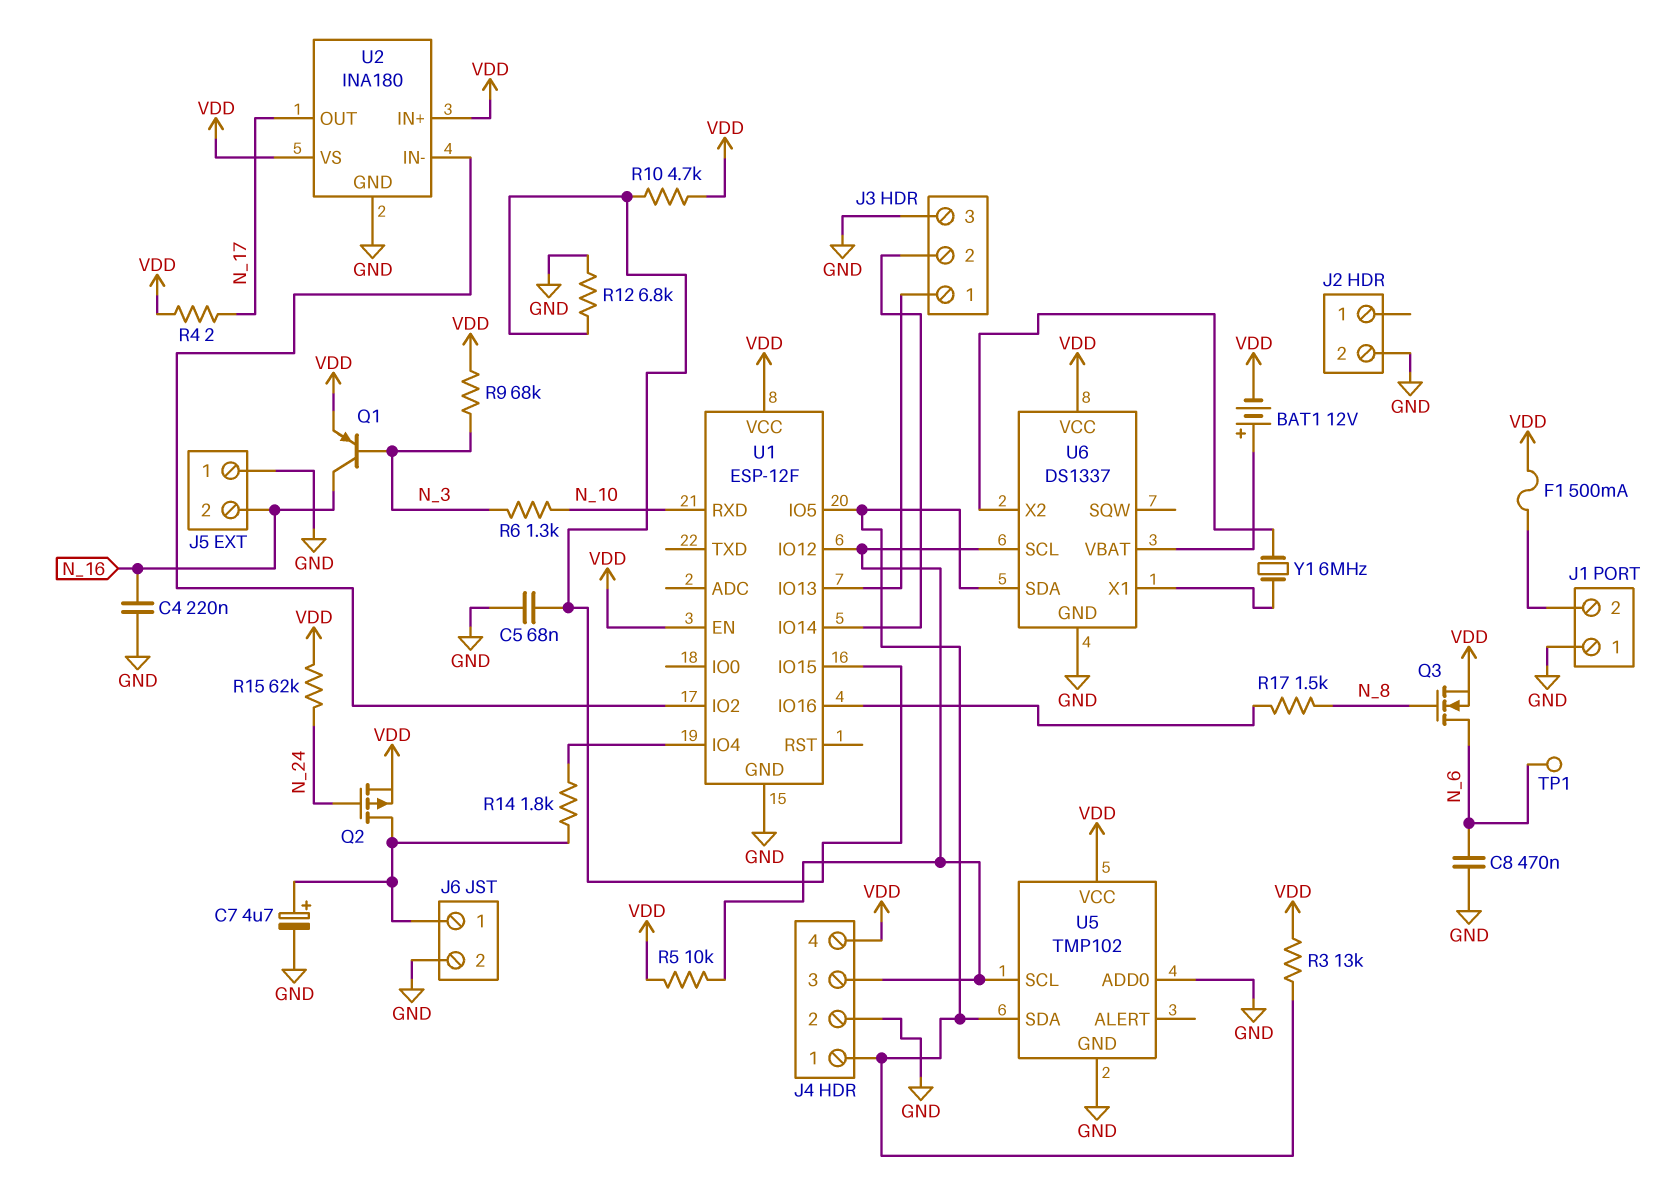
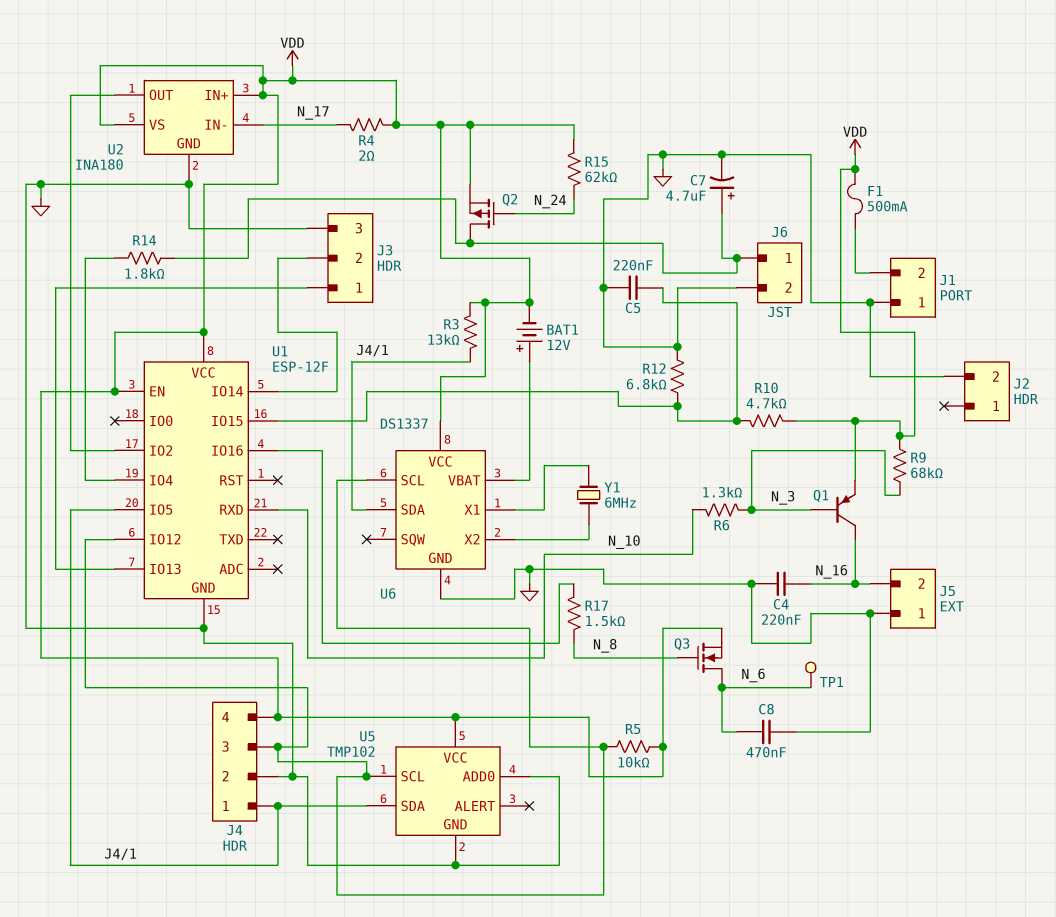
C5: 68nF (GND, U1/IO15) -> 220nF (GND, U1/IO15)
U2 pin IN-: U1/IO2 -> N_17
U2 pin OUT: N_17 -> U1/IO2

